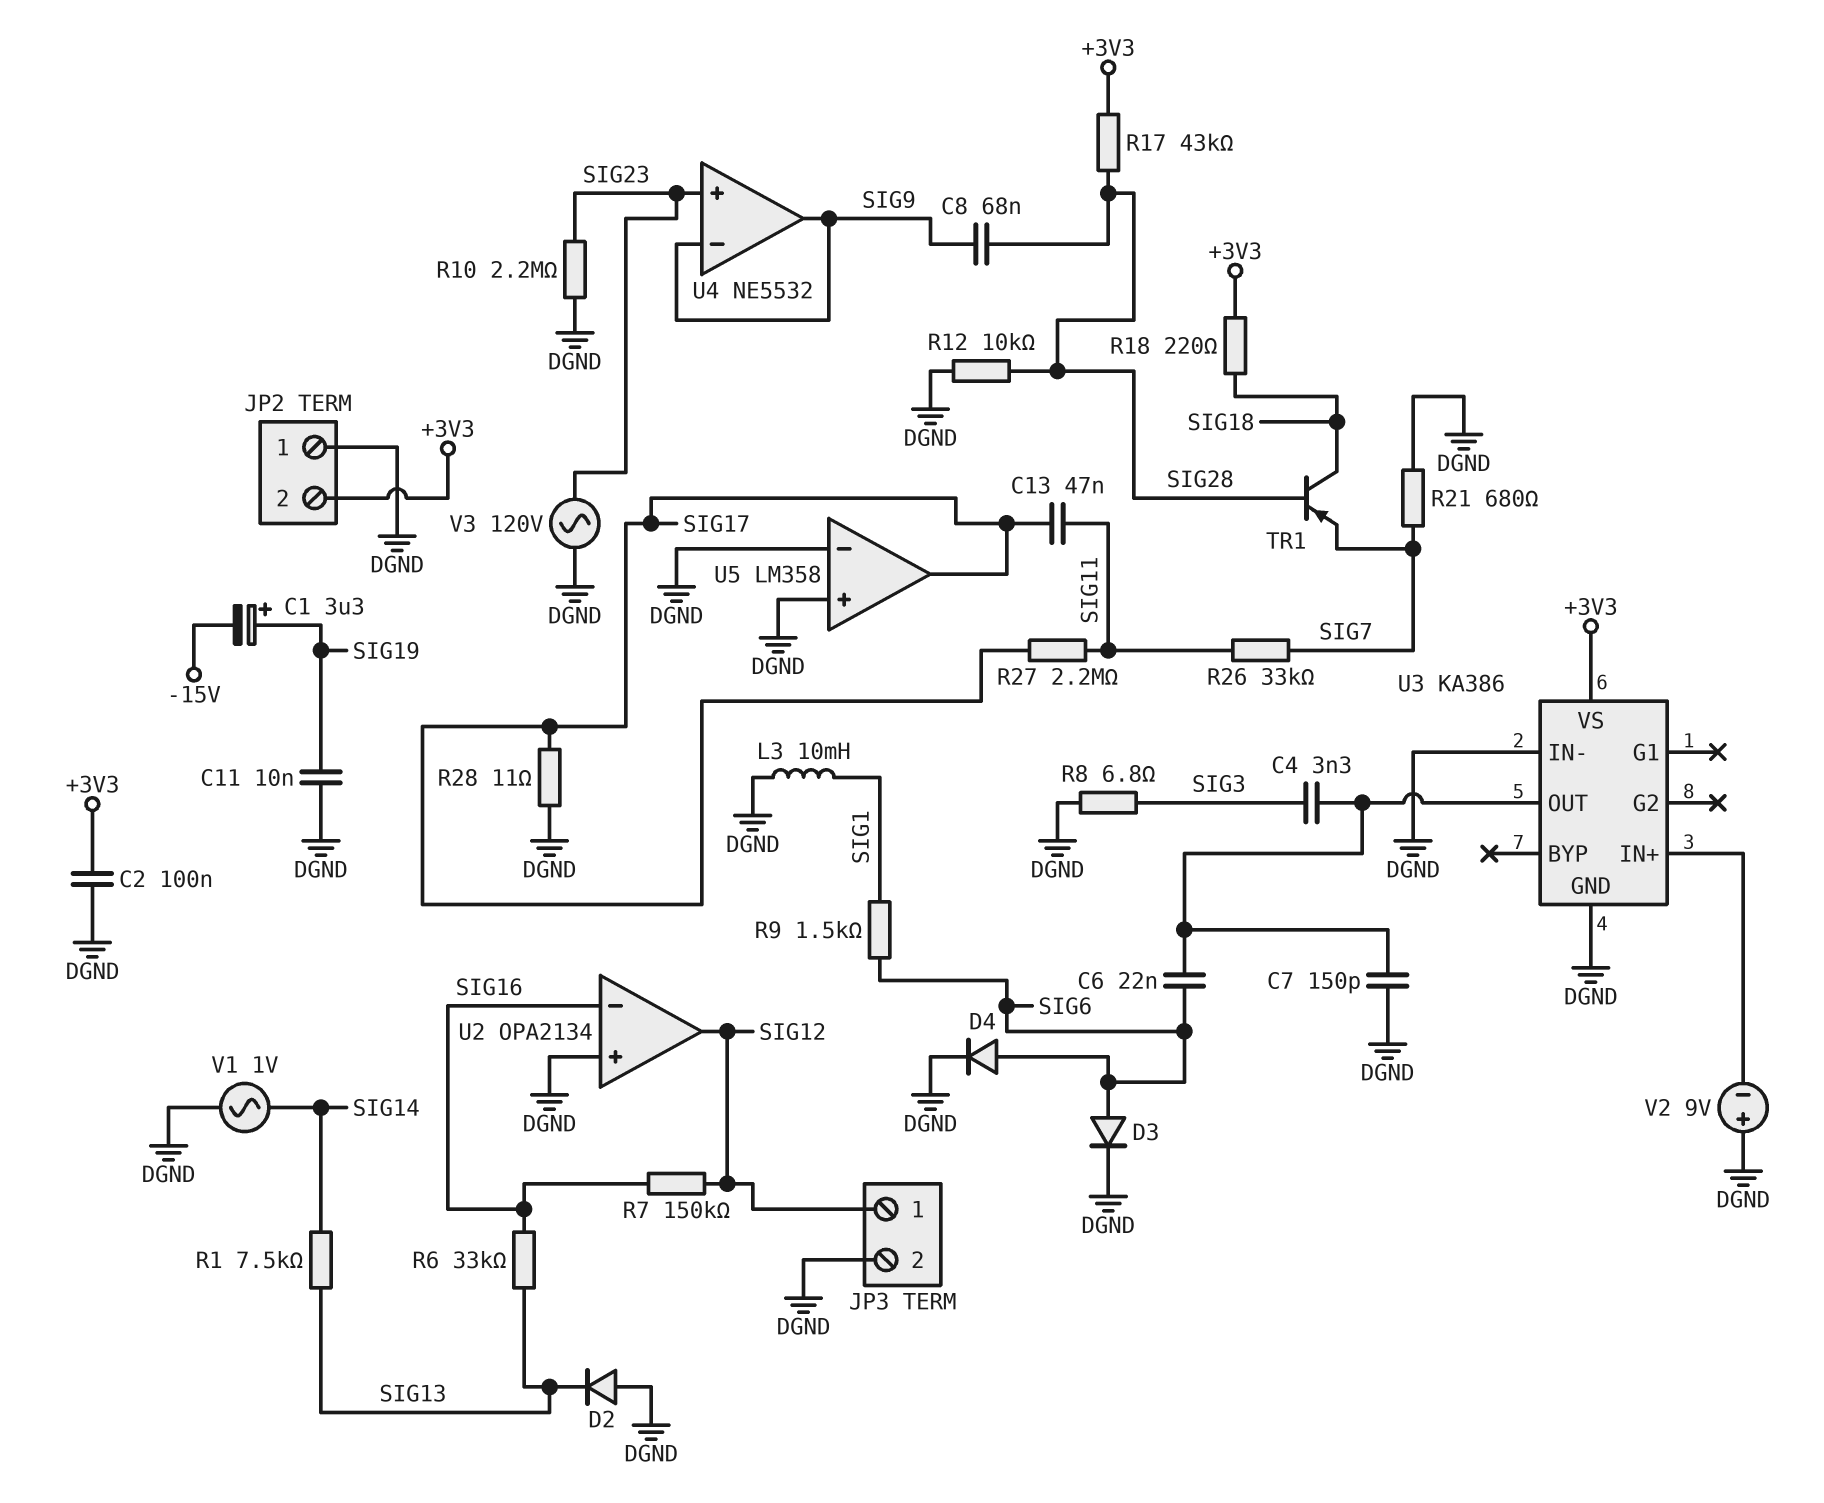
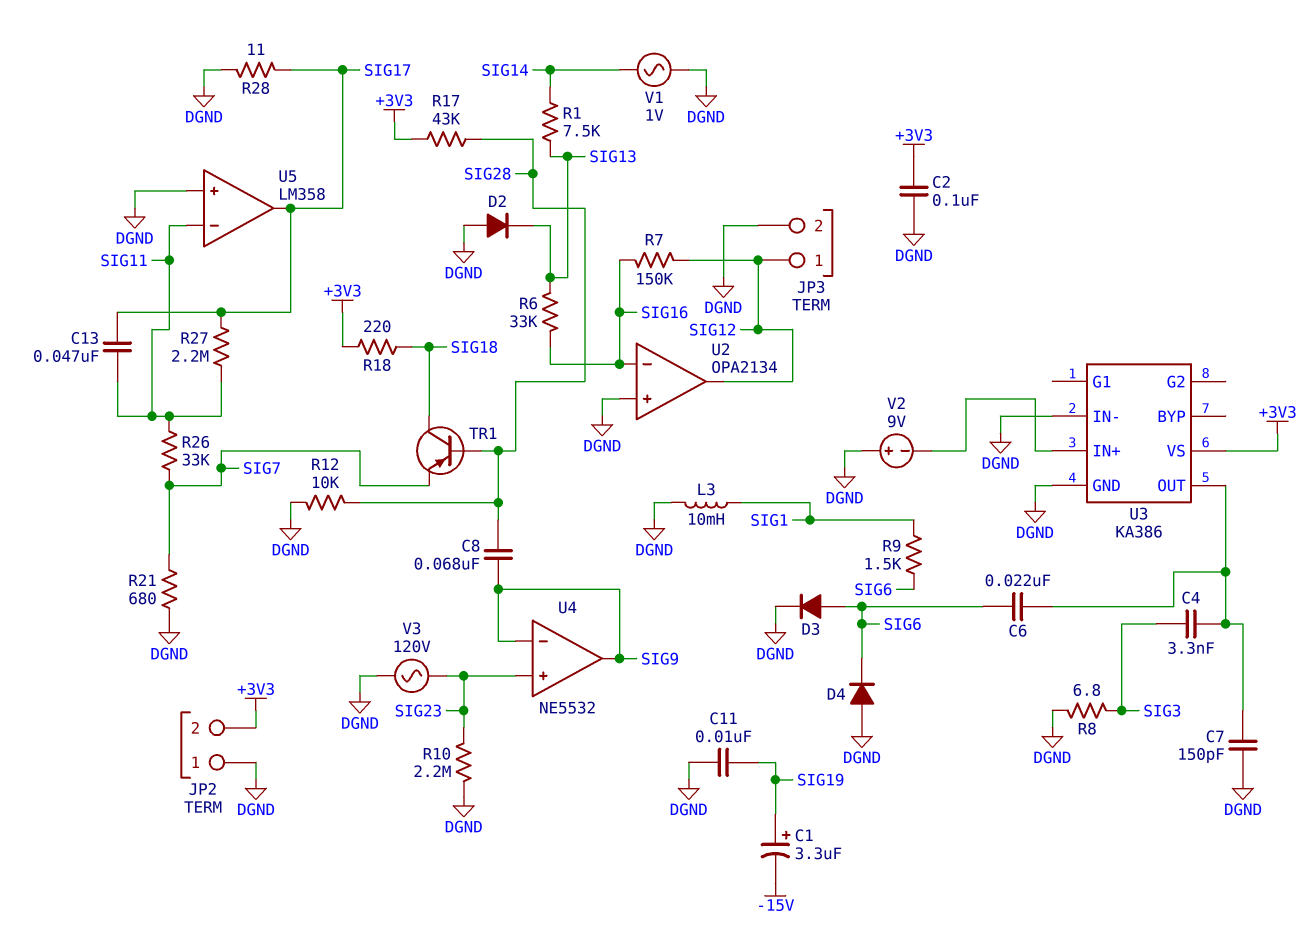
D4: diode (A SIG6, K DGND) -> diode (A DGND, K SIG6)
U5 pin in-: DGND -> SIG11

